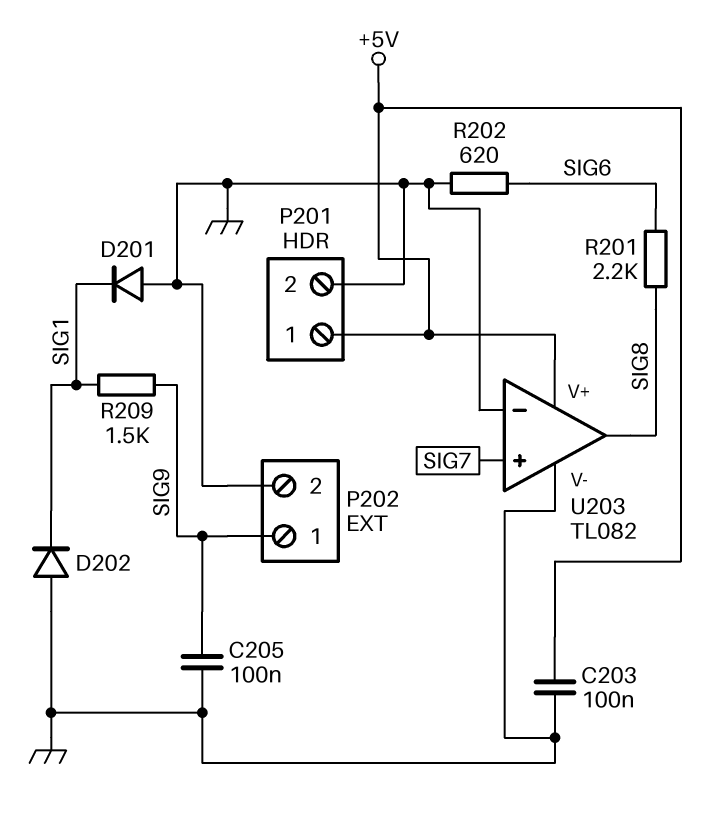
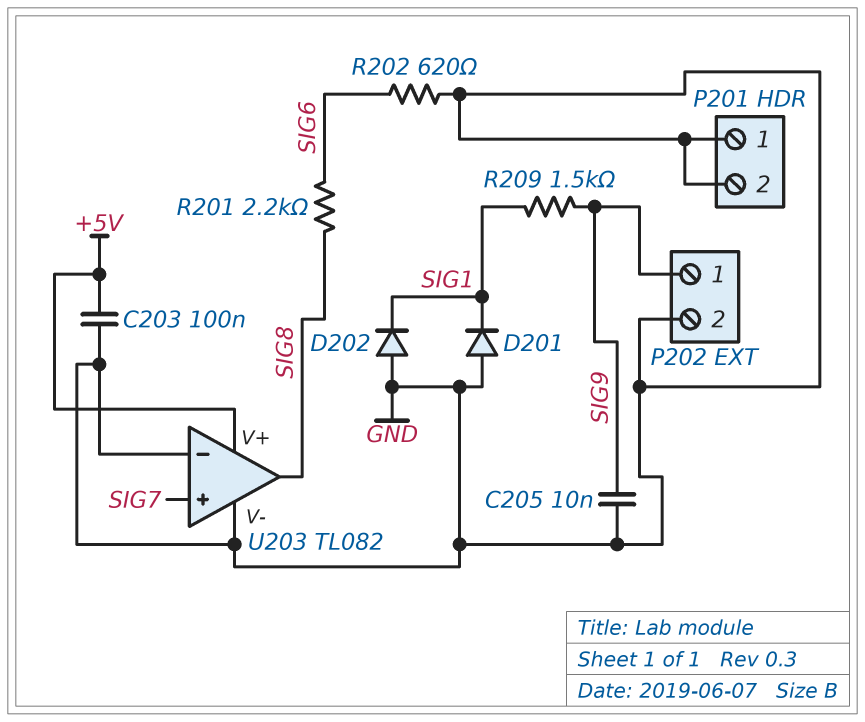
C205: 100nF (GND, SIG9) -> 10nF (GND, SIG9)
P201 pin 1: +5V -> GND

